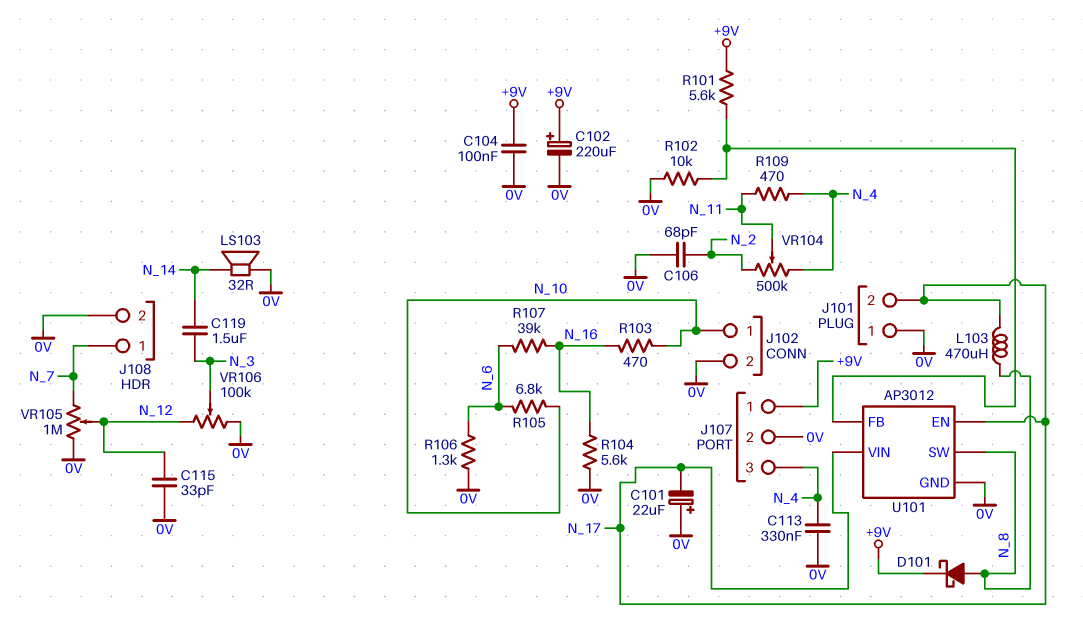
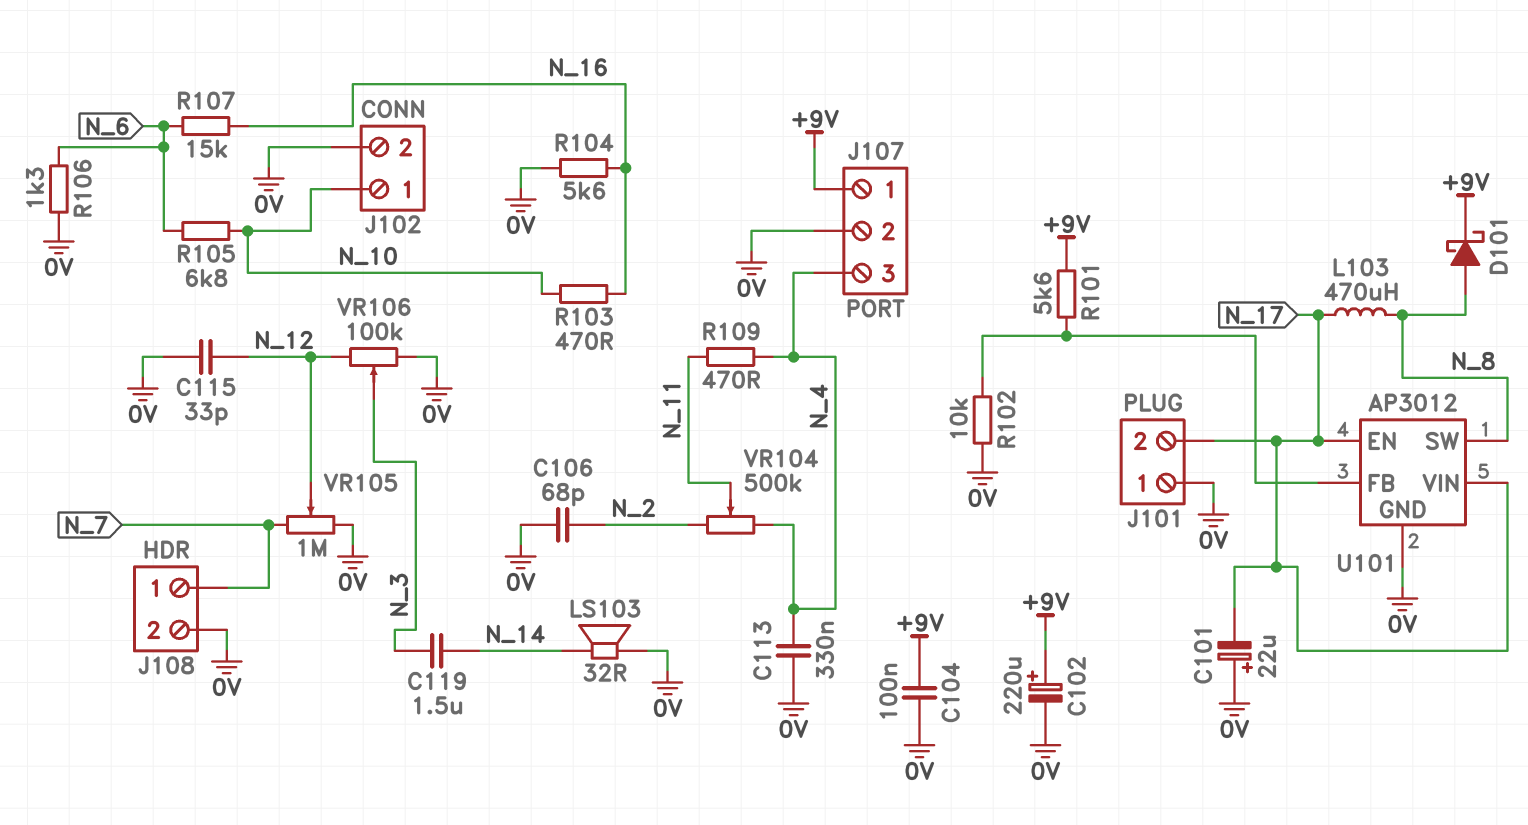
R107: 39k (N_6, N_16) -> 15k (N_6, N_16)

